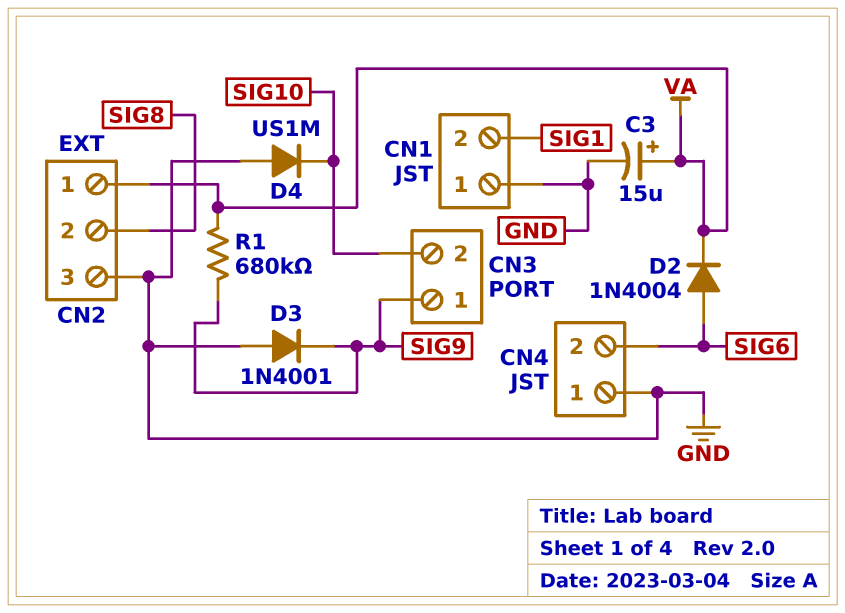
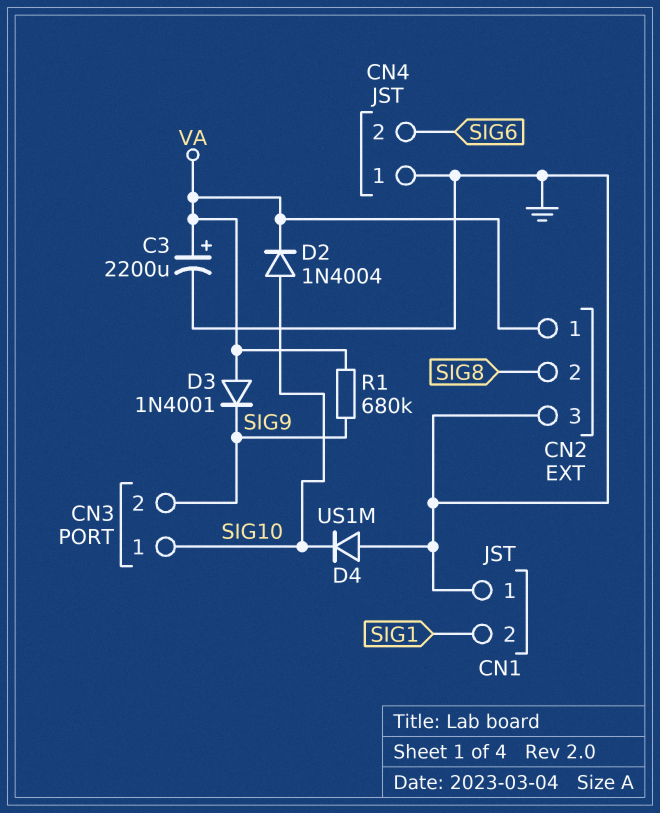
C3: 15uF (plus VA, minus GND) -> 2200uF (plus VA, minus GND)
CN3 pin 1: SIG9 -> SIG10
CN3 pin 2: SIG10 -> SIG9
D2: diode 1N4004 (A SIG6, K VA) -> diode 1N4004 (A SIG10, K VA)
D3: diode 1N4001 (A GND, K SIG9) -> diode 1N4001 (A VA, K SIG9)

